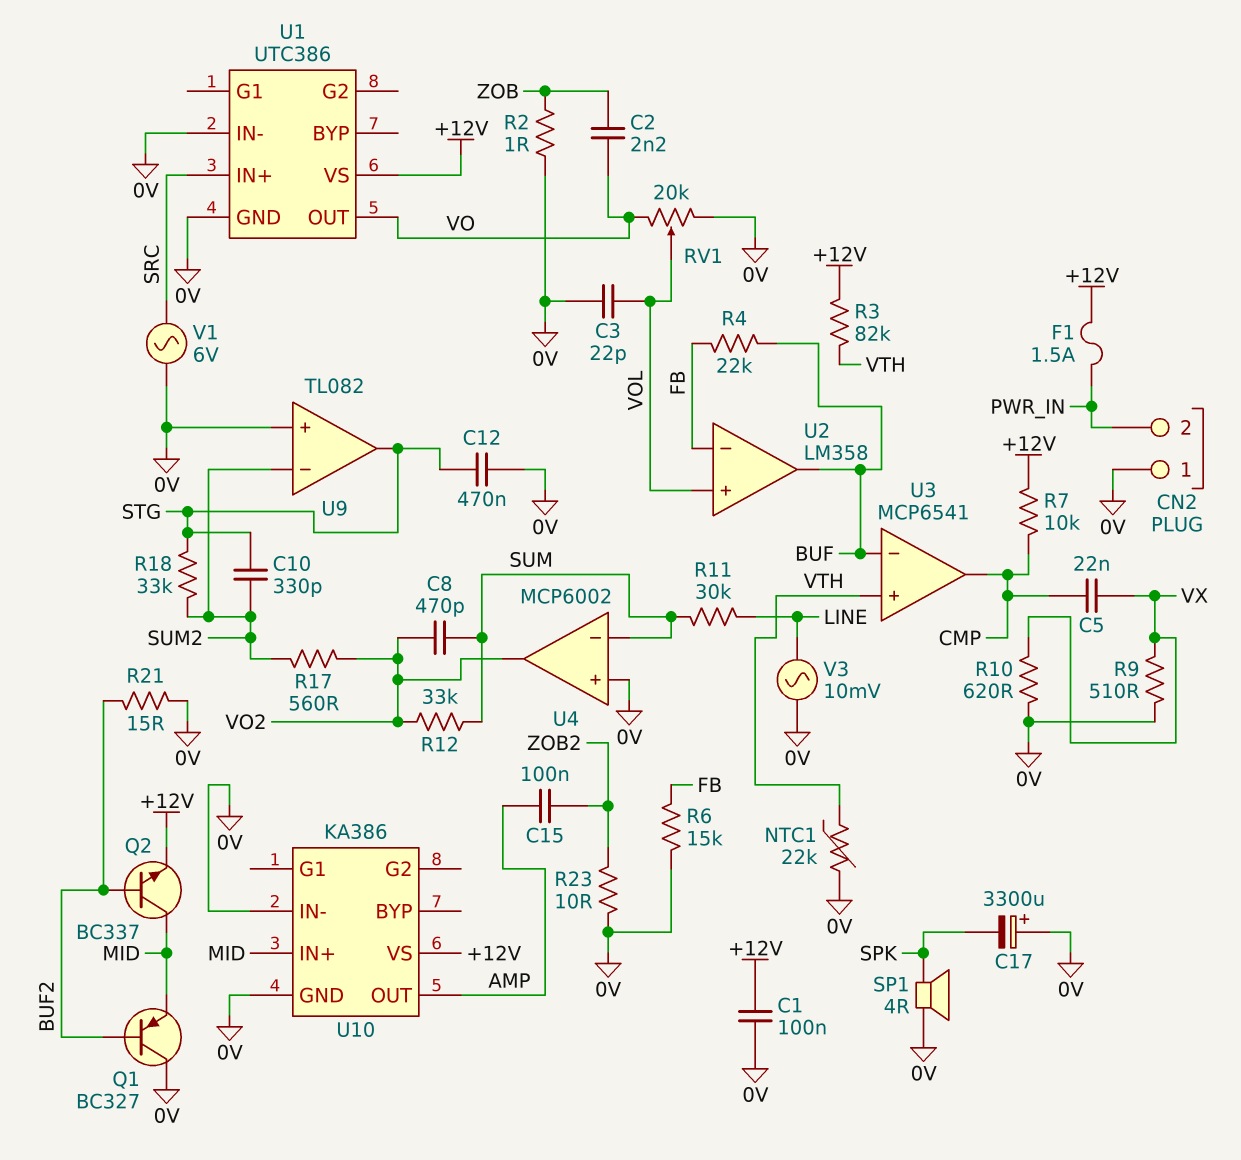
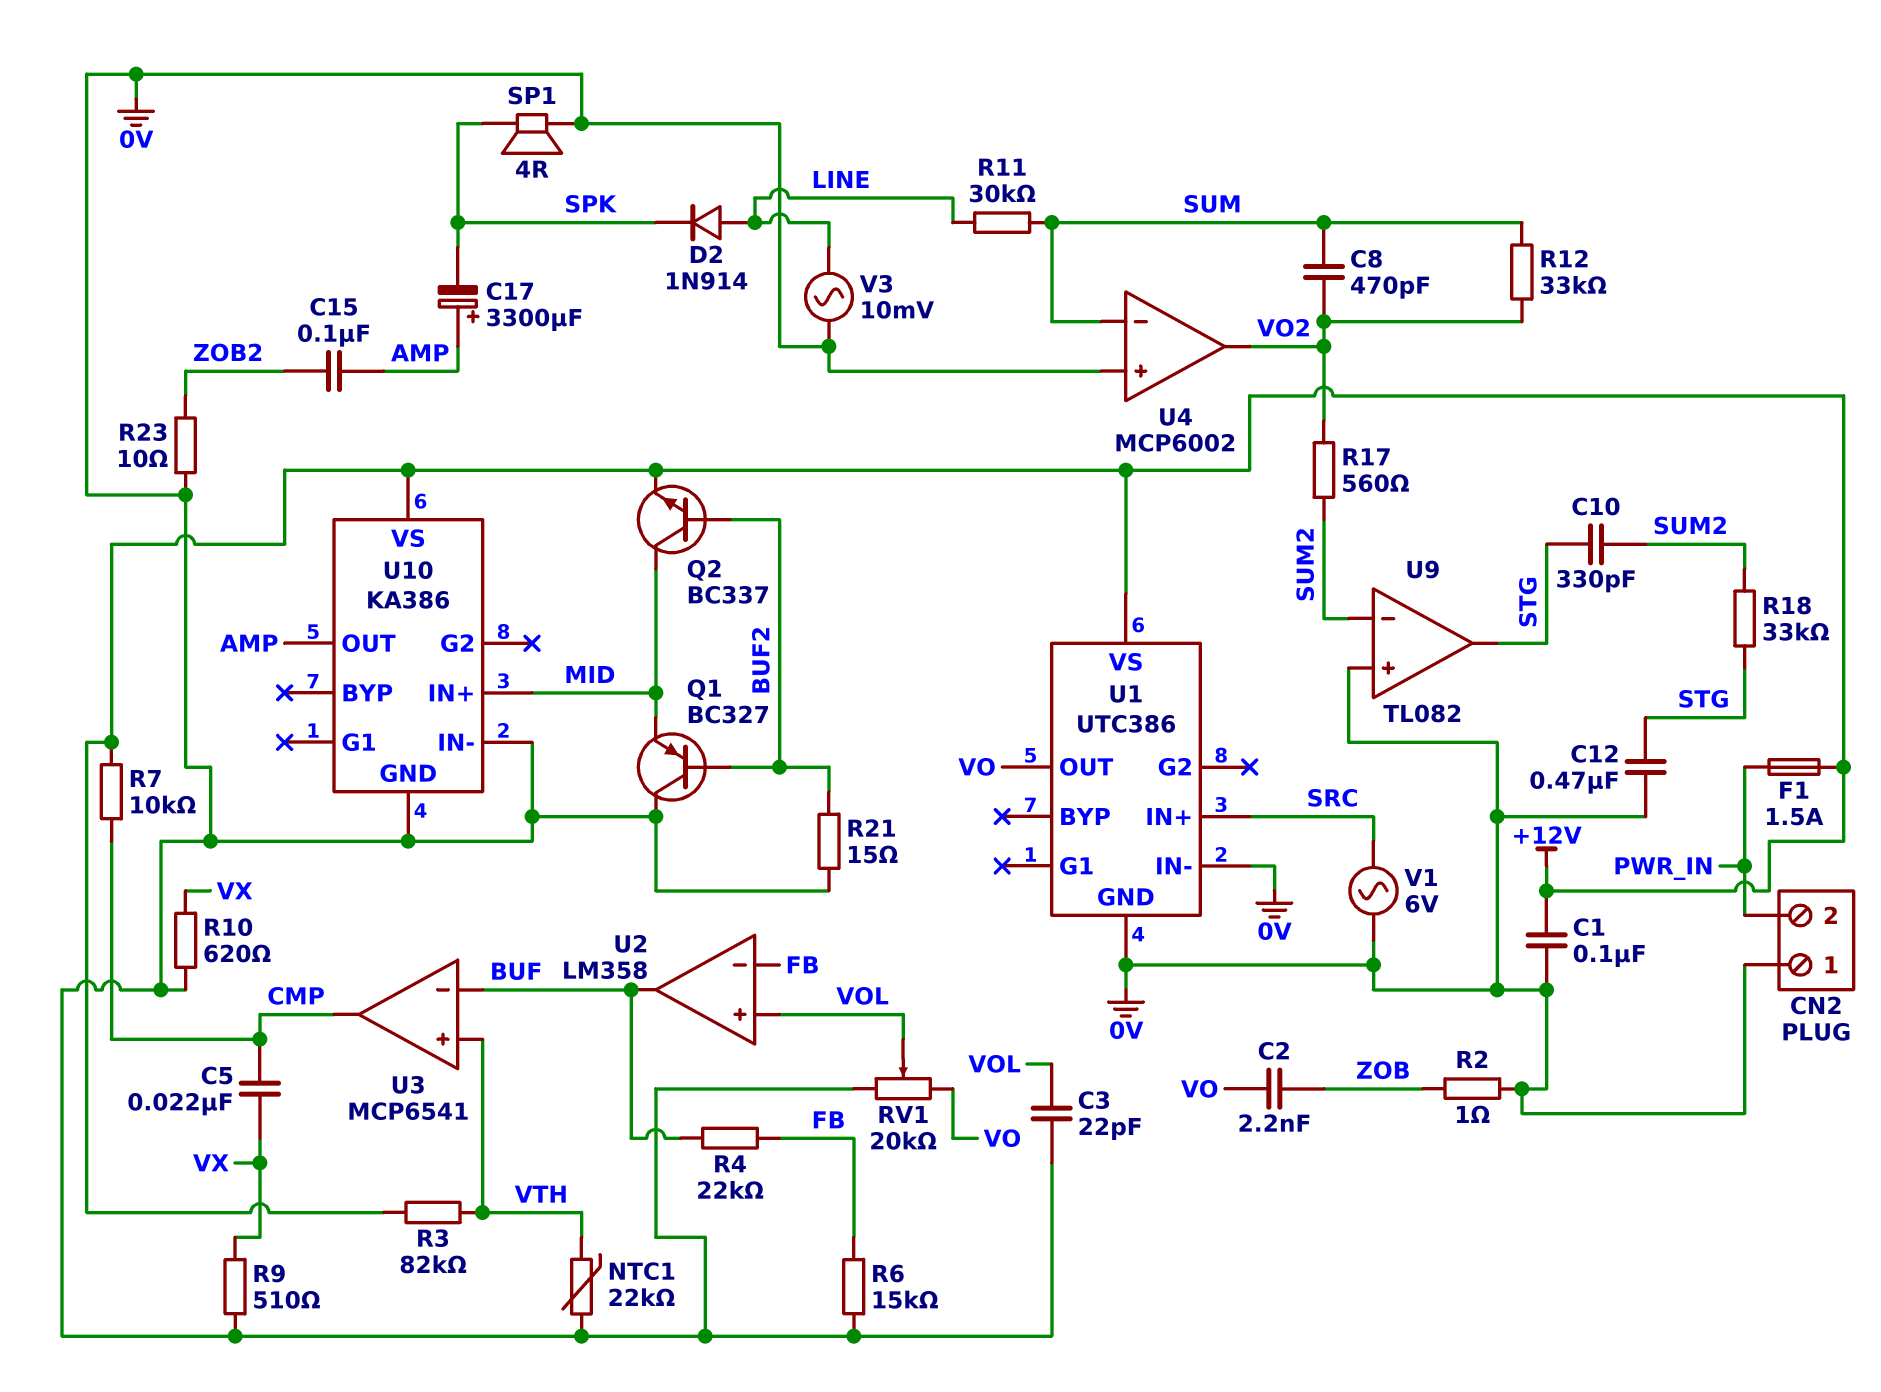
C17: 3300uF (plus 0V, minus SPK) -> 3300uF (plus AMP, minus SPK)
D2: none -> diode 1N914 (A LINE, K SPK)

